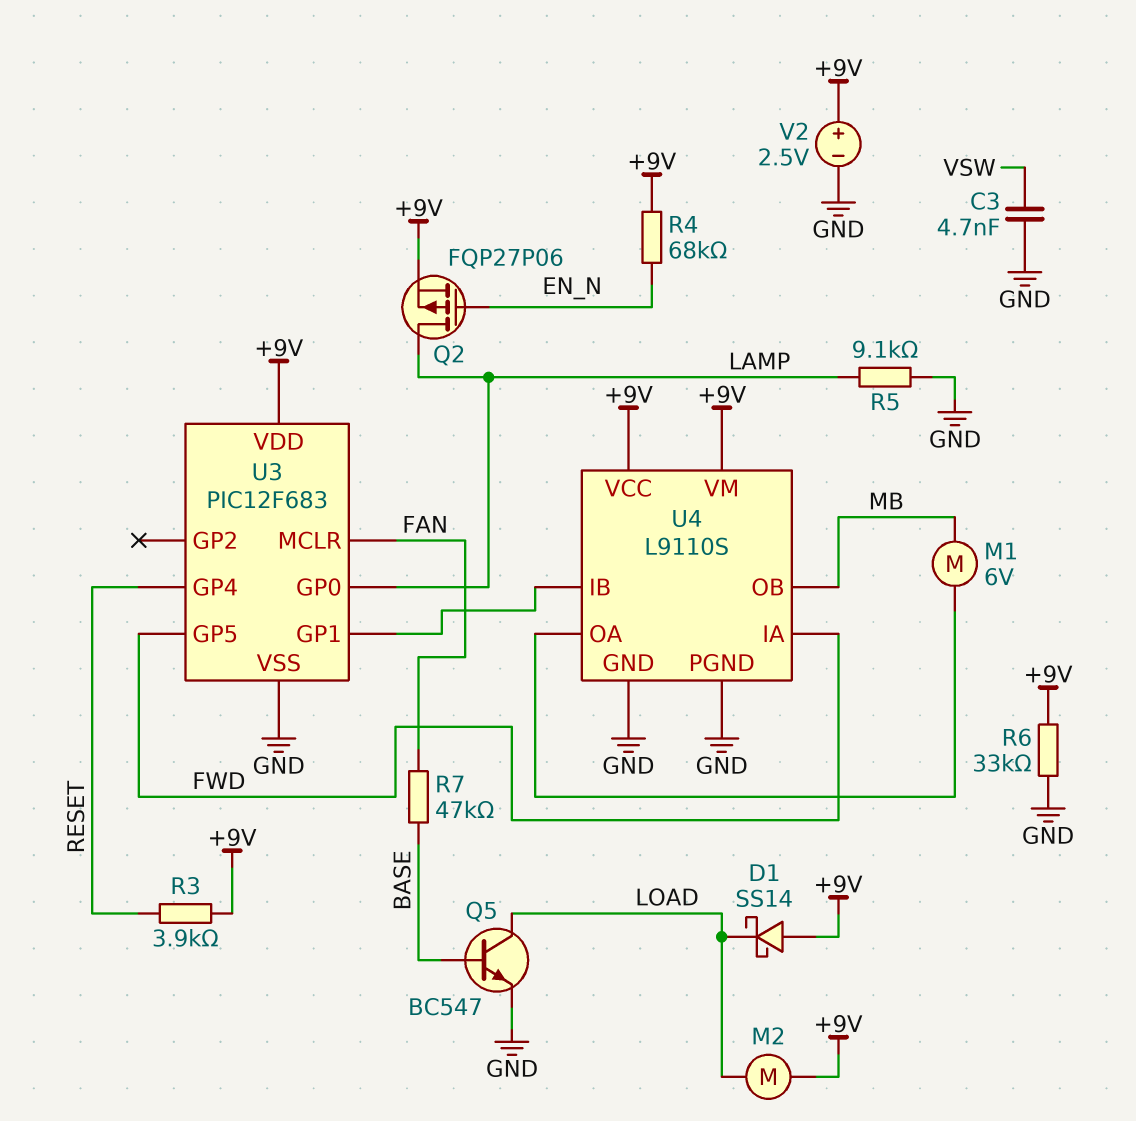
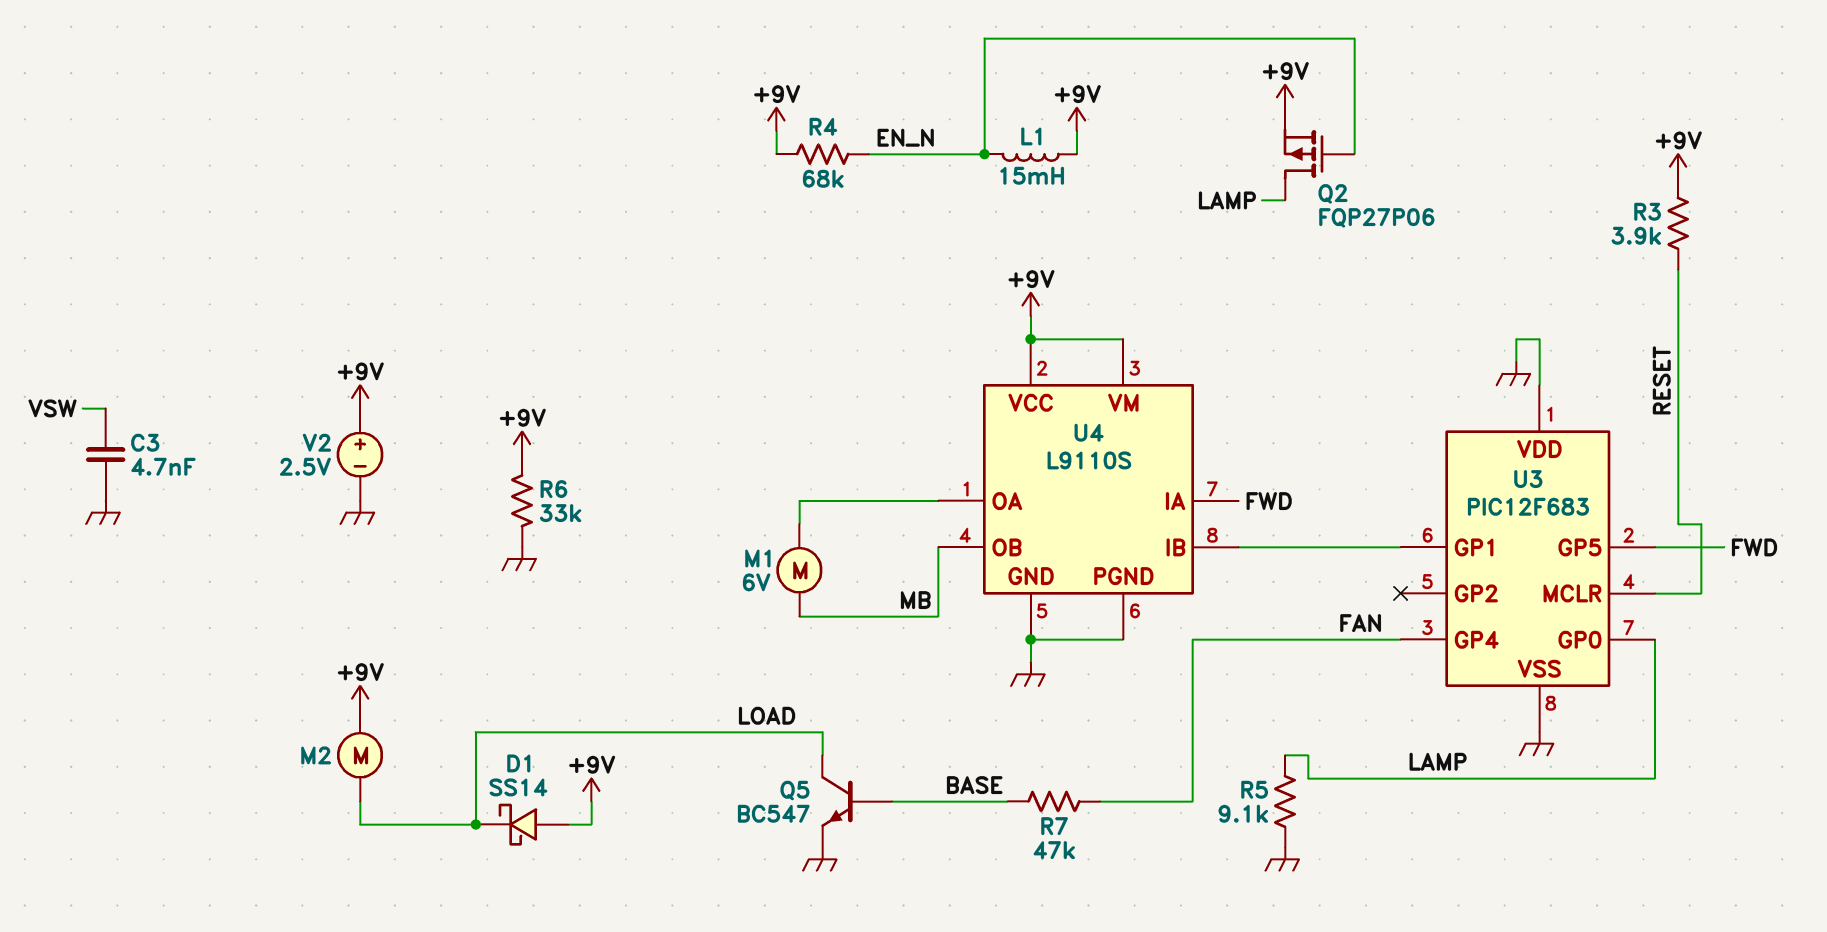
L1: none -> 15mH (+9V, EN_N)
U3 pin GP4: RESET -> FAN
U3 pin MCLR: FAN -> RESET
U3 pin VDD: +9V -> GND

